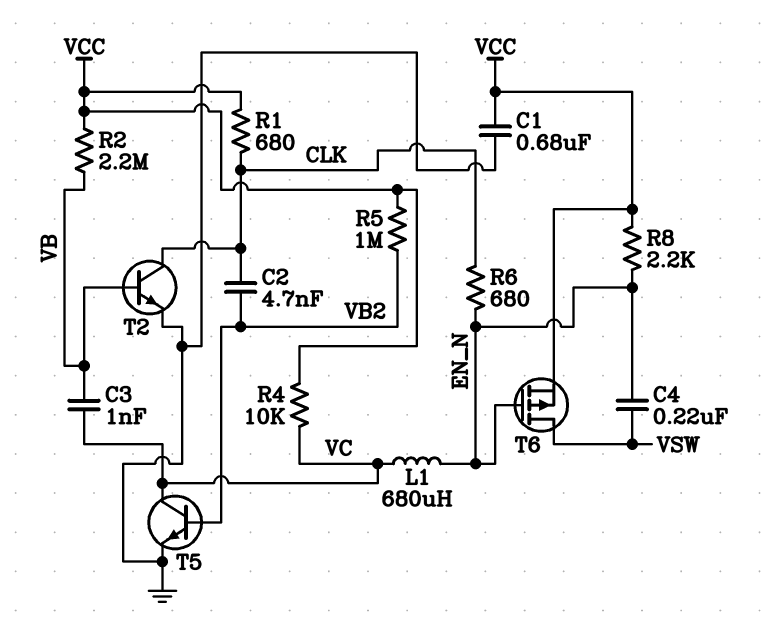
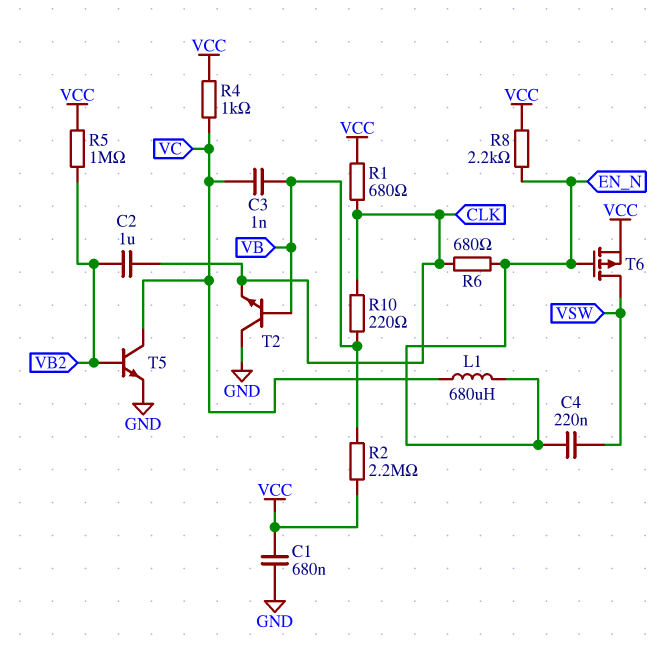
C2: 4.7nF (CLK, VB2) -> 1uF (CLK, VB2)
R4: 10k (VC, VCC) -> 1k (VC, VCC)
R10: none -> 220 (CLK, VB)
T2: NPN (B VB, C CLK, E GND) -> NPN (B VB, C GND, E CLK)

